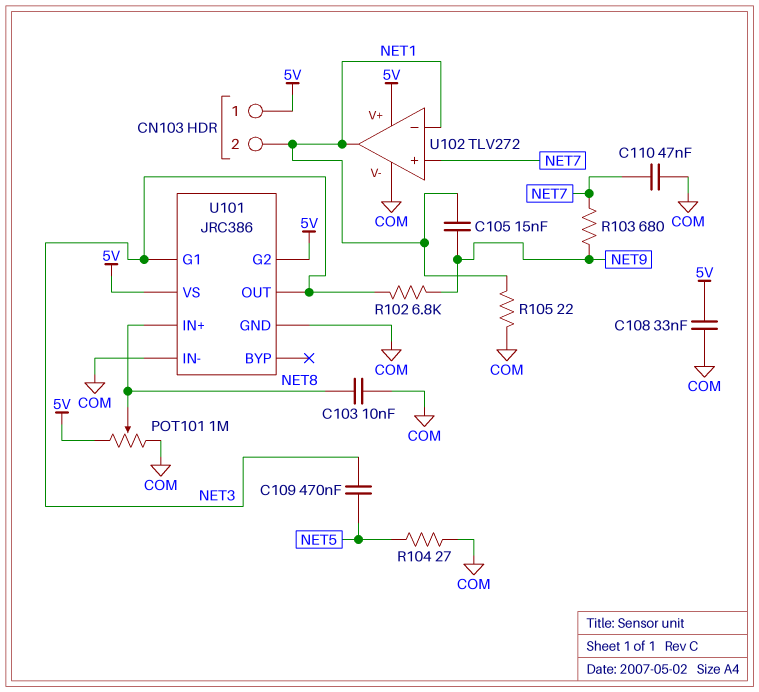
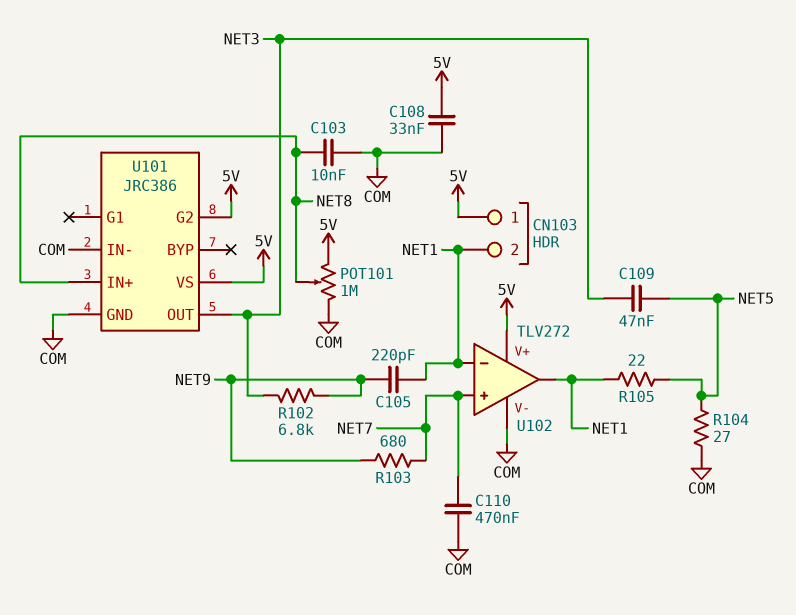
C105: 15nF (NET1, NET9) -> 220pF (NET1, NET9)
C109: 470nF (NET3, NET5) -> 47nF (NET3, NET5)
C110: 47nF (COM, NET7) -> 470nF (COM, NET7)
R105: 22 (COM, NET1) -> 22 (NET1, NET5)
U101 pin G1: NET3 -> none

